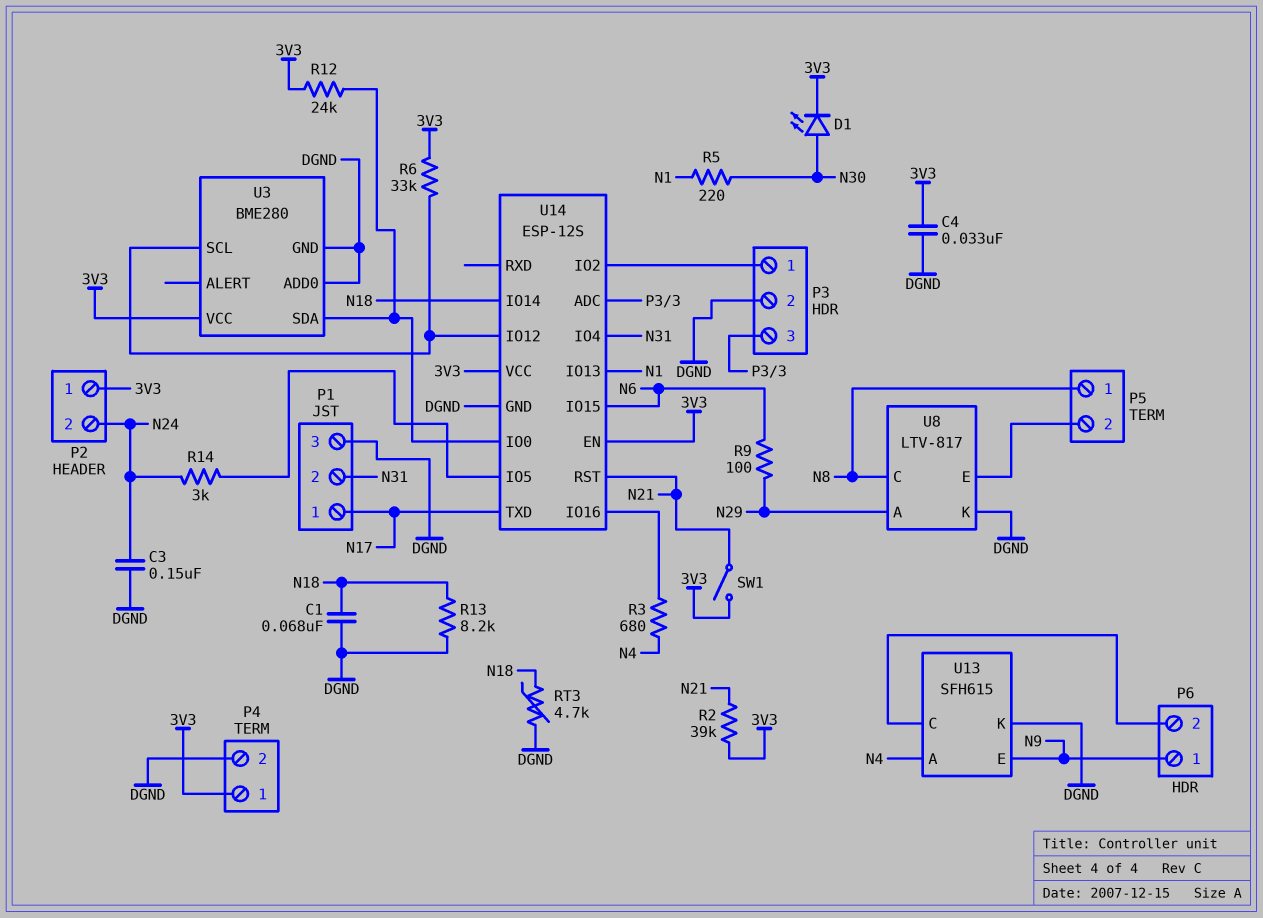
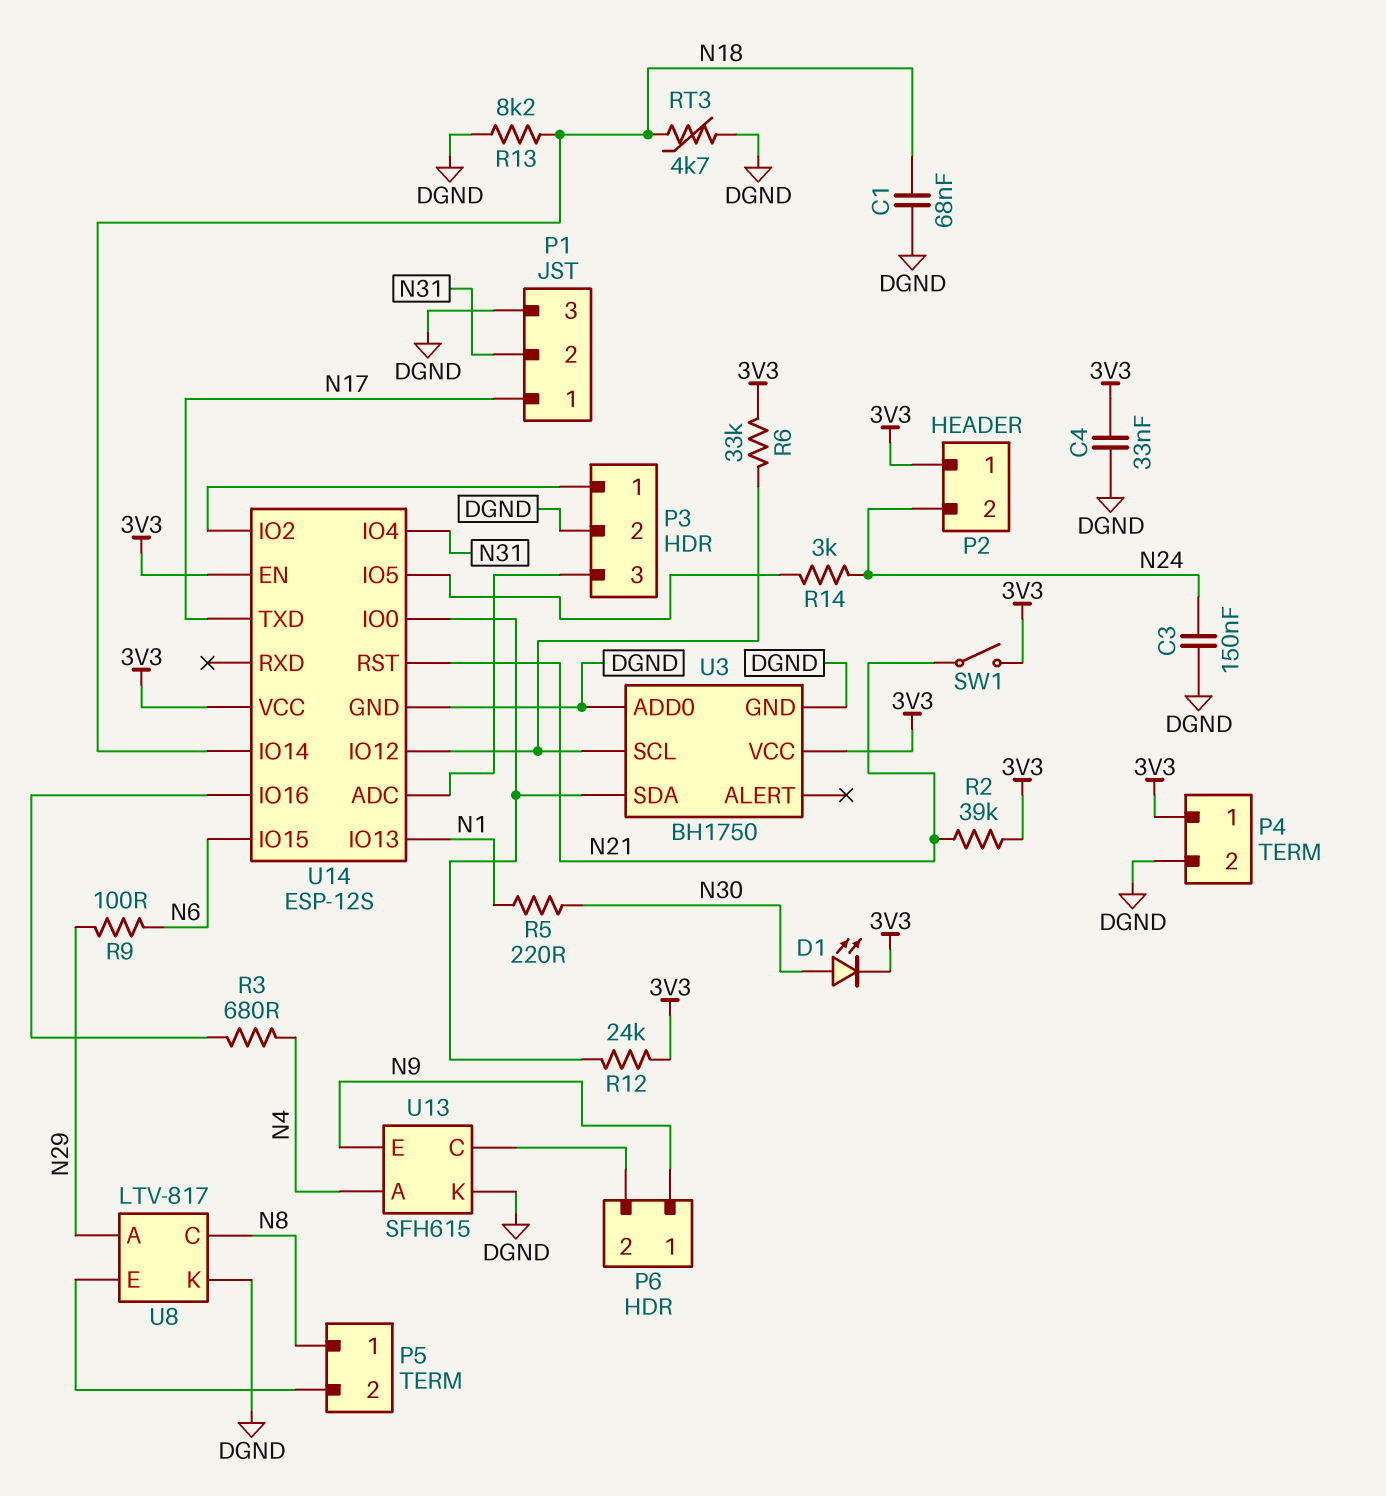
U3: BME280 -> BH1750

